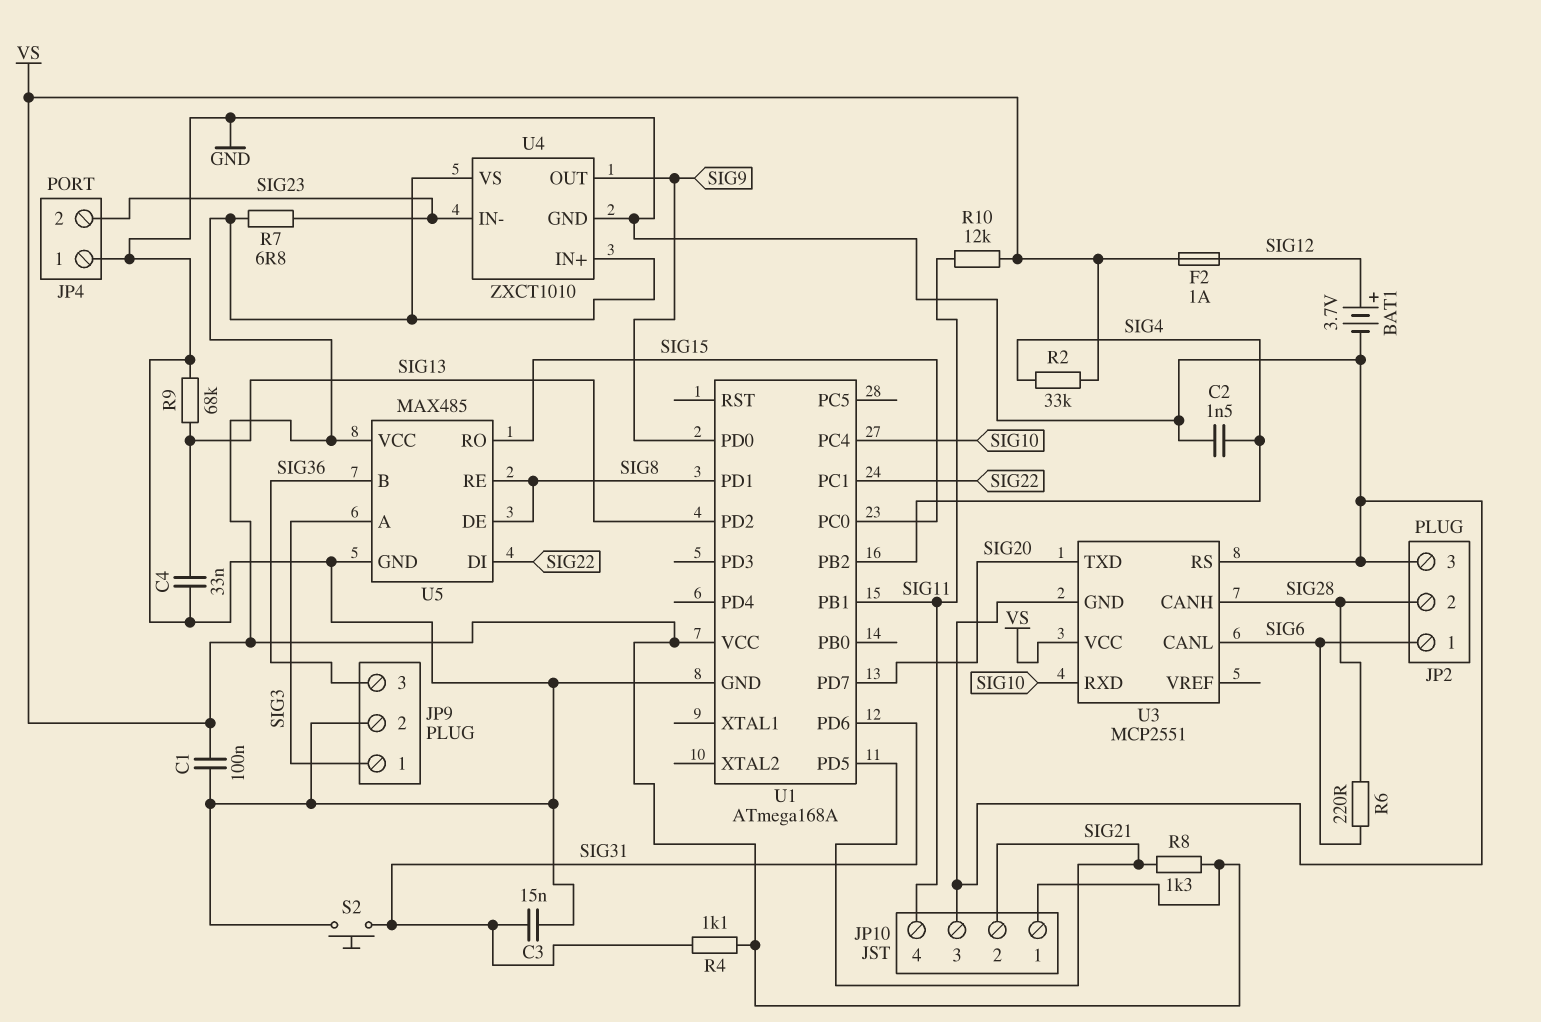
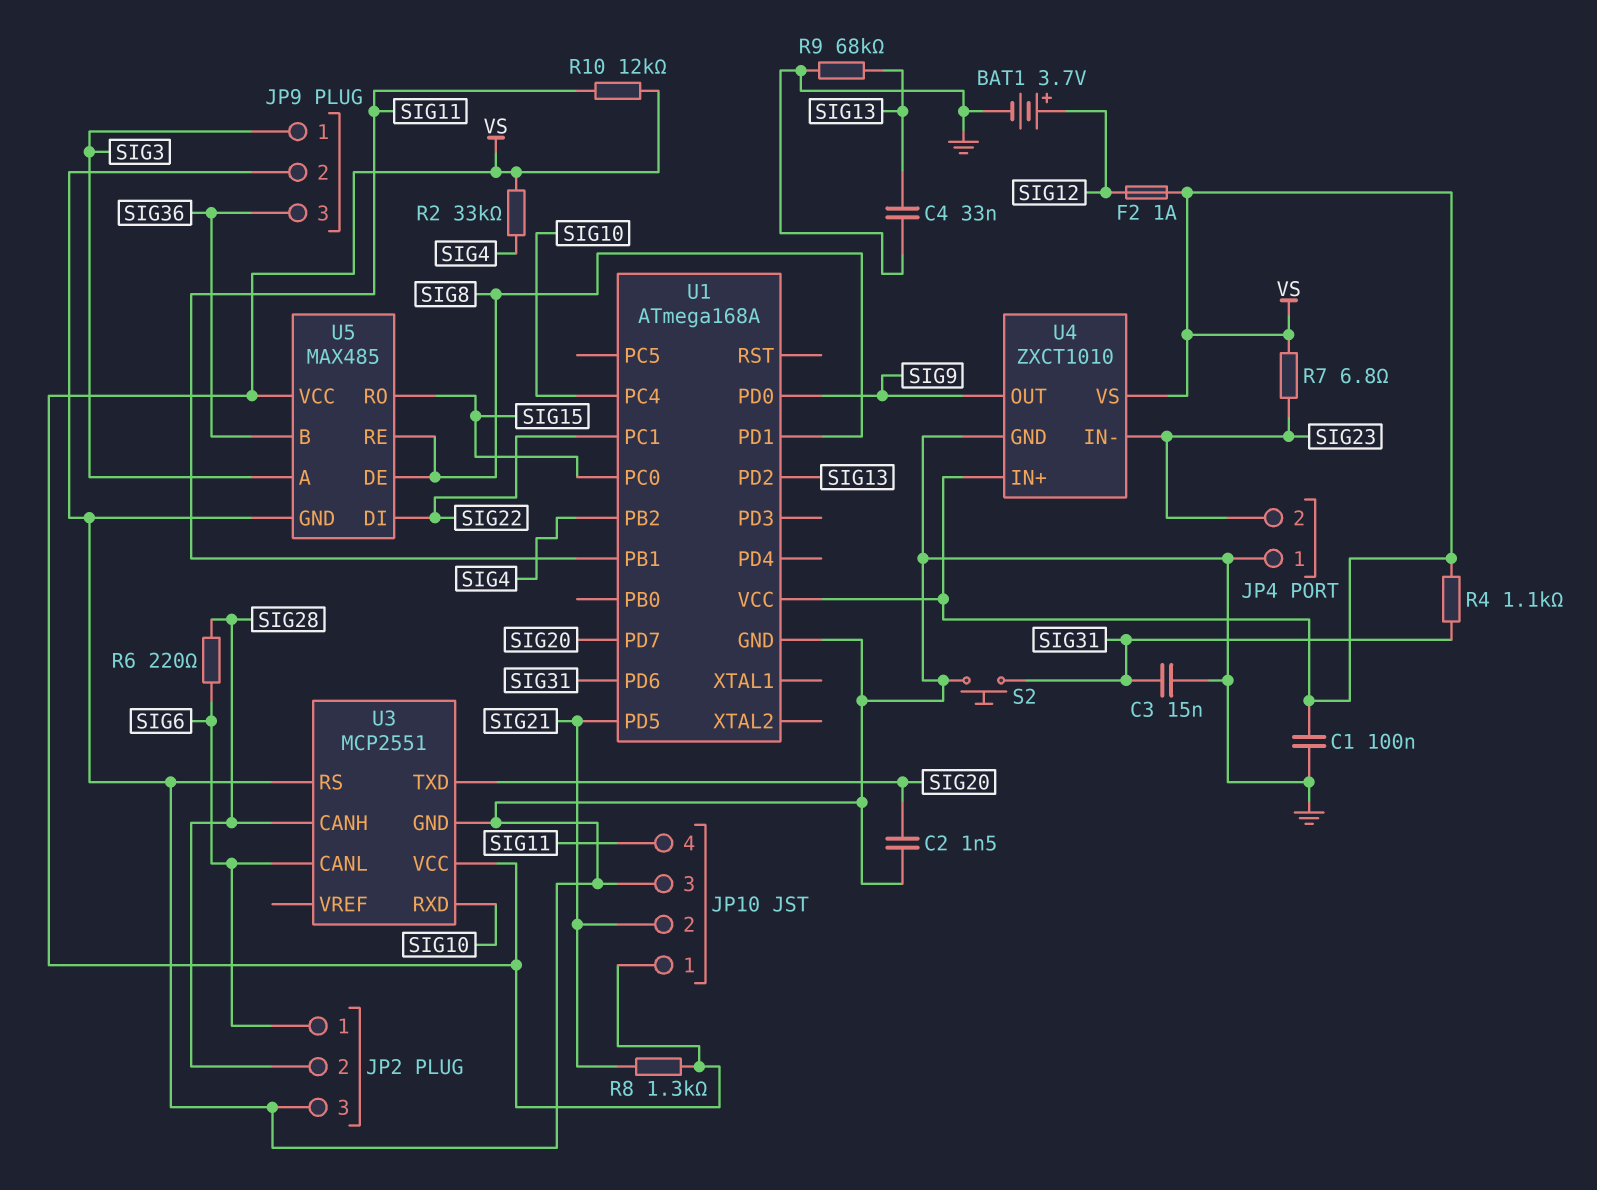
C2: 1.5nF (GND, SIG4) -> 1.5nF (GND, SIG20)

